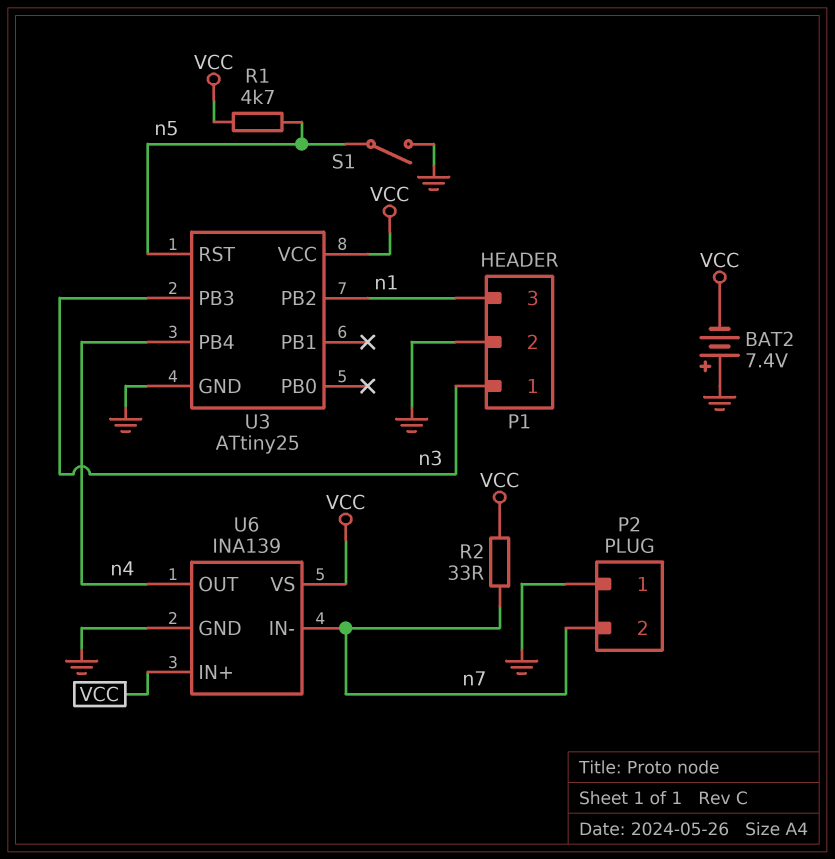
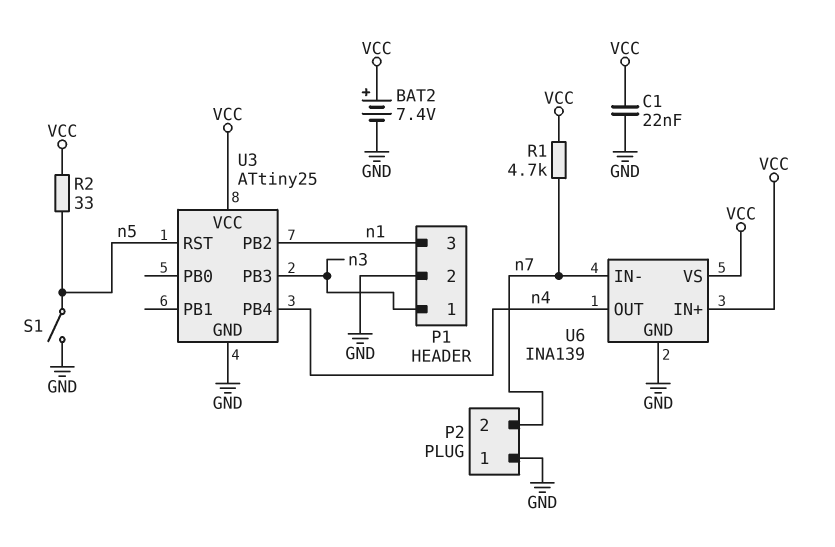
BAT2: 7.4V (plus GND, minus VCC) -> 7.4V (plus VCC, minus GND)
C1: none -> 22nF (GND, VCC)
R1: 4.7k (VCC, n5) -> 4.7k (VCC, n7)
R2: 33 (VCC, n7) -> 33 (VCC, n5)

